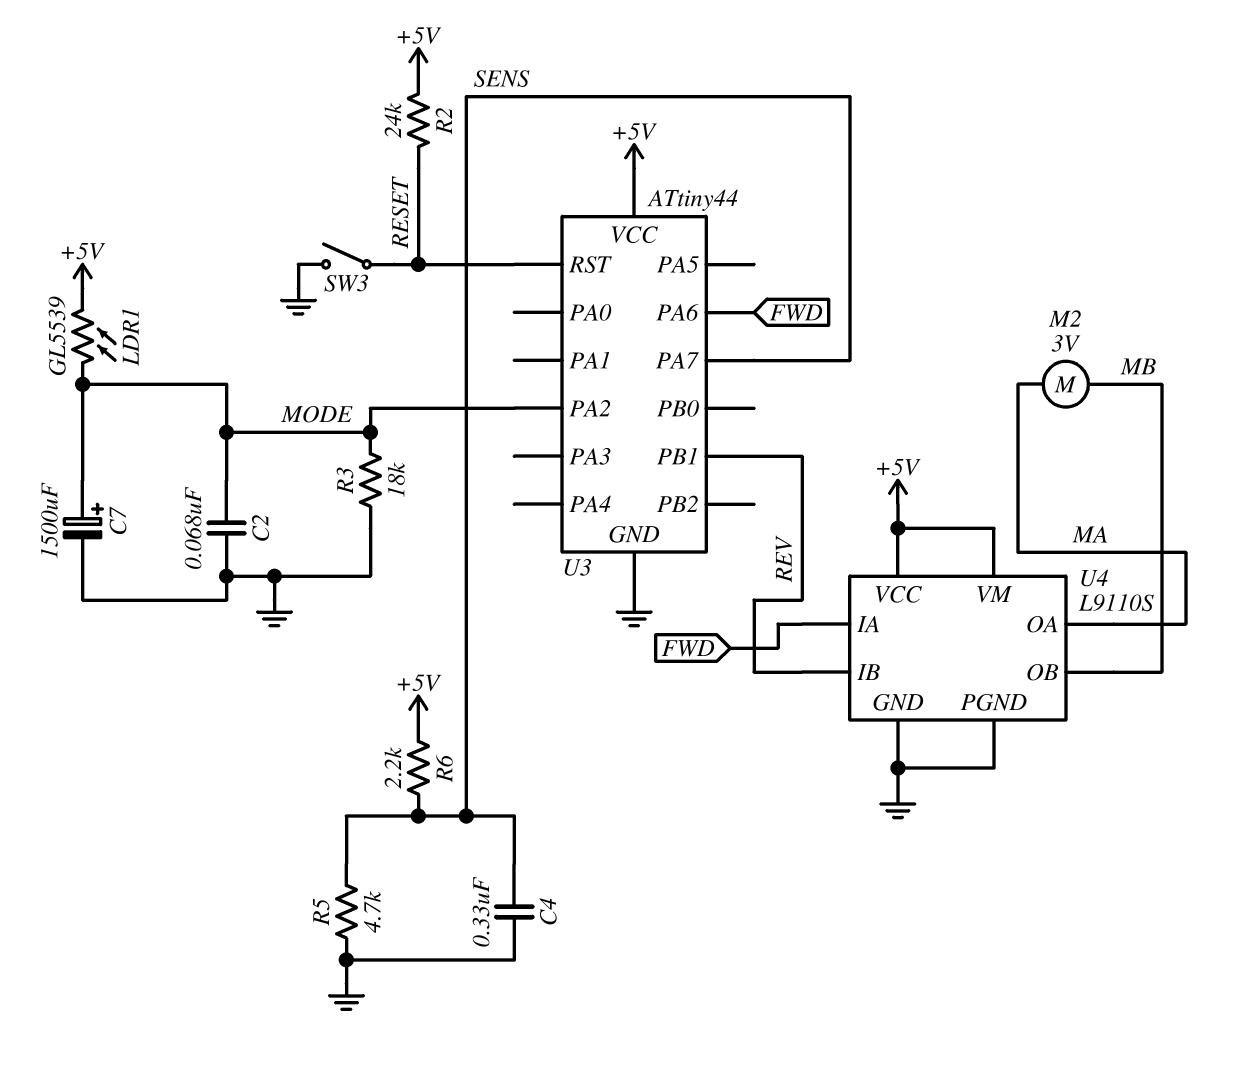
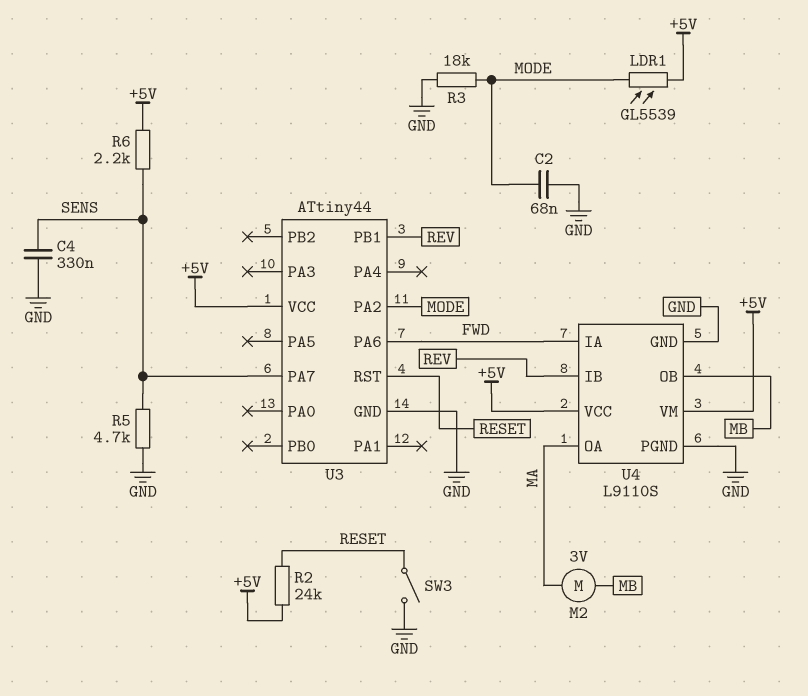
C7: 1500uF (plus MODE, minus GND) -> none

